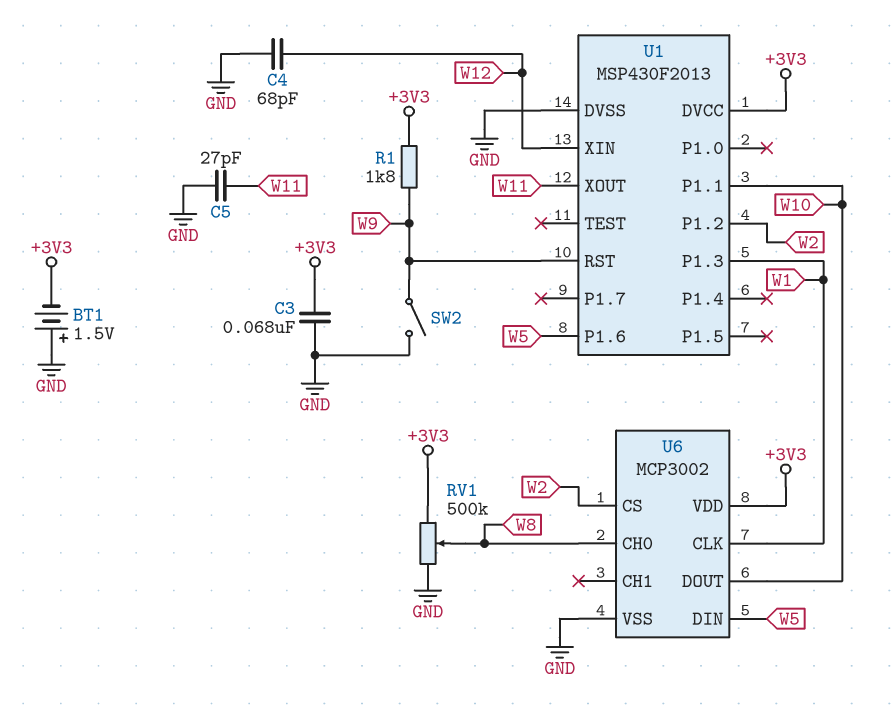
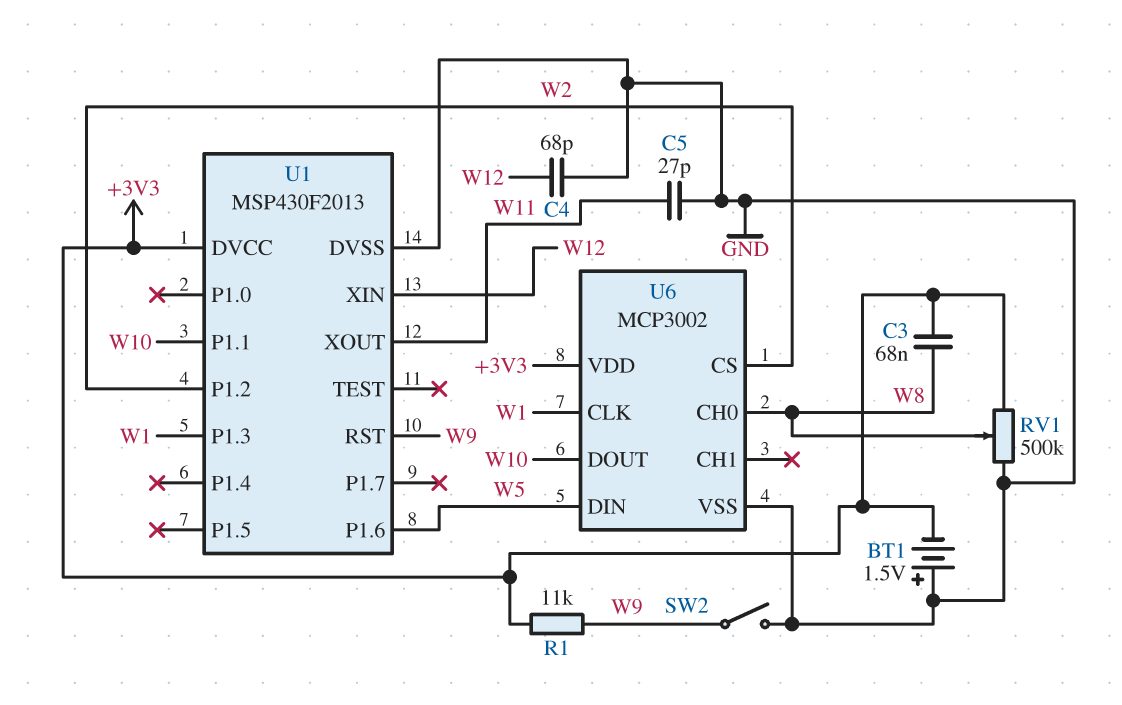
C3: 68nF (+3V3, GND) -> 68nF (+3V3, W8)
R1: 1.8k (+3V3, W9) -> 11k (+3V3, W9)

